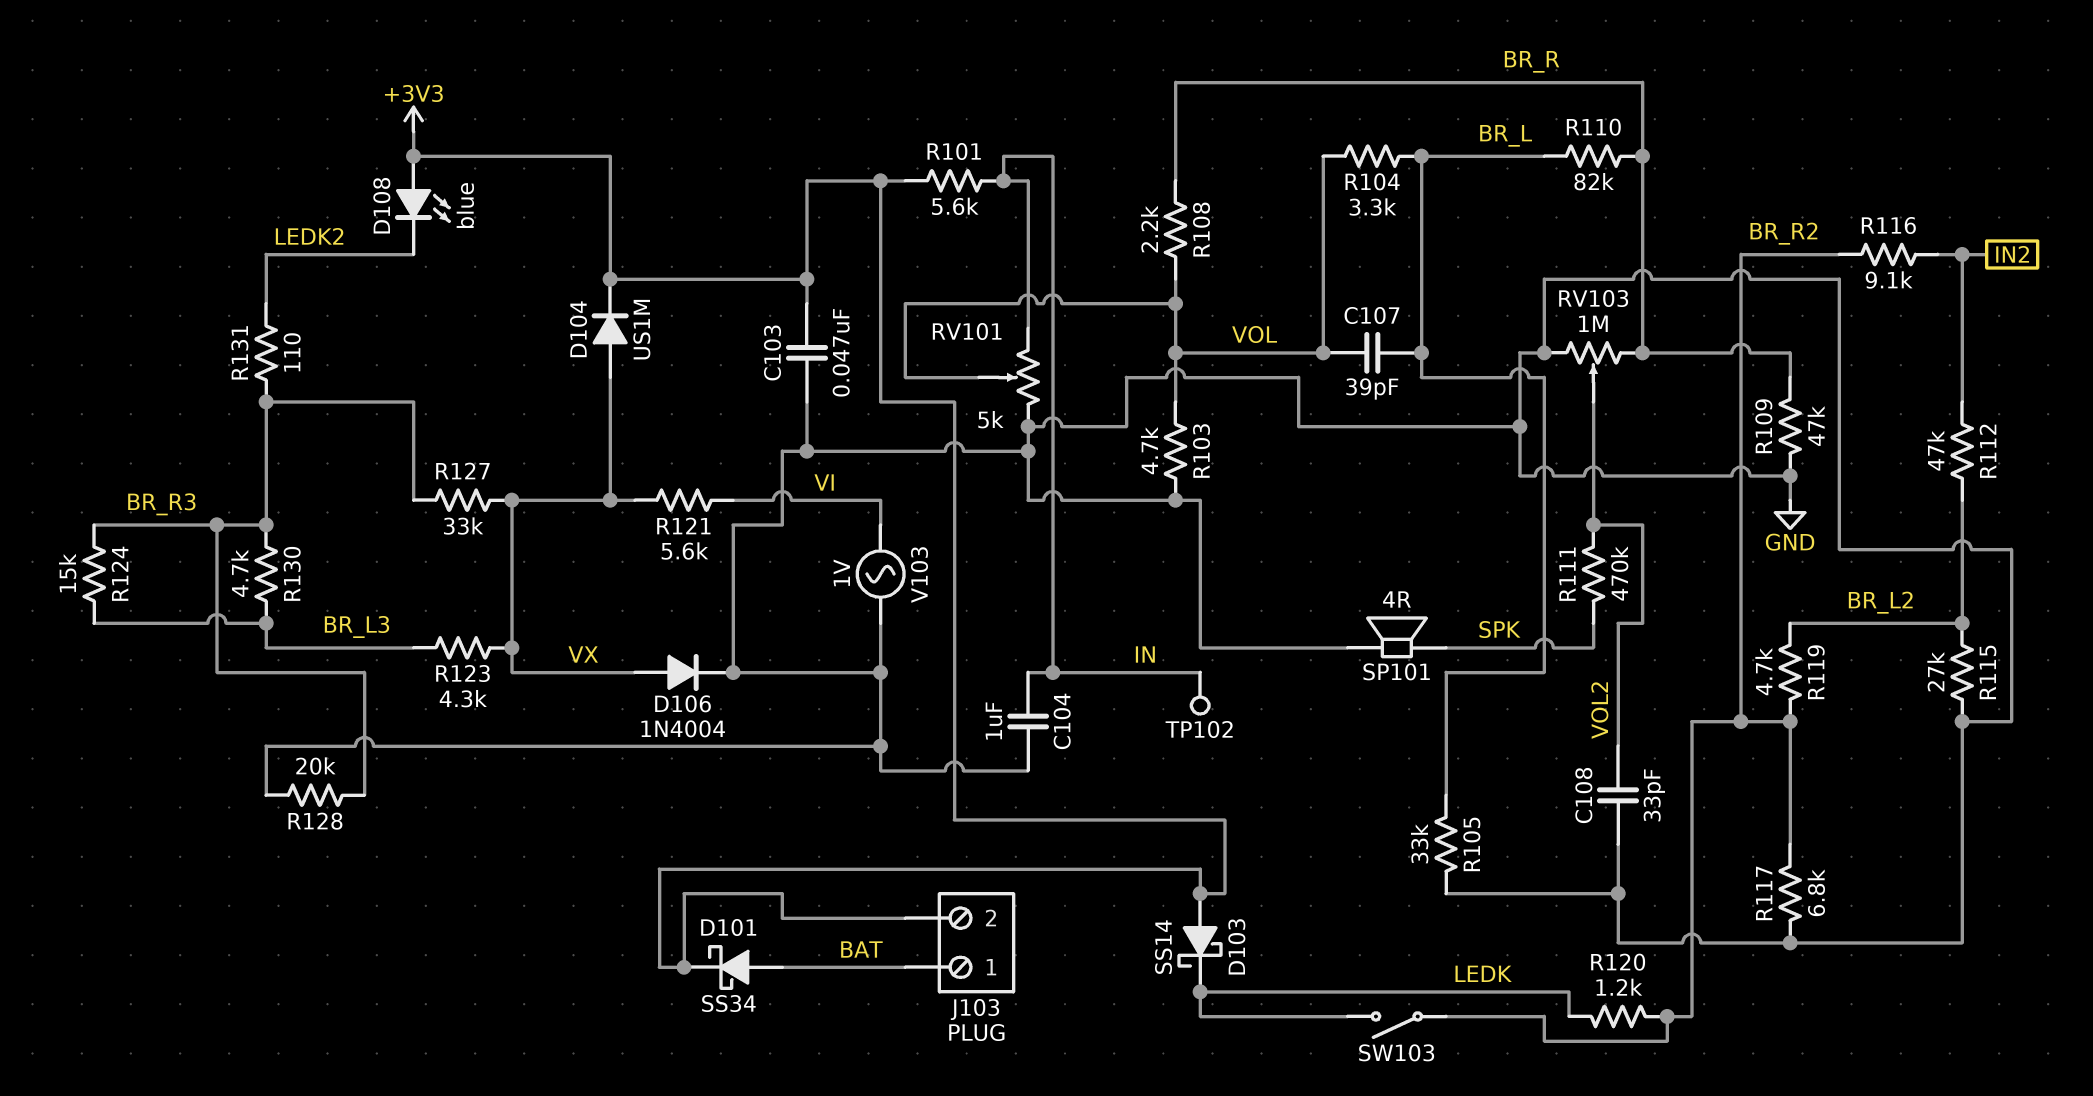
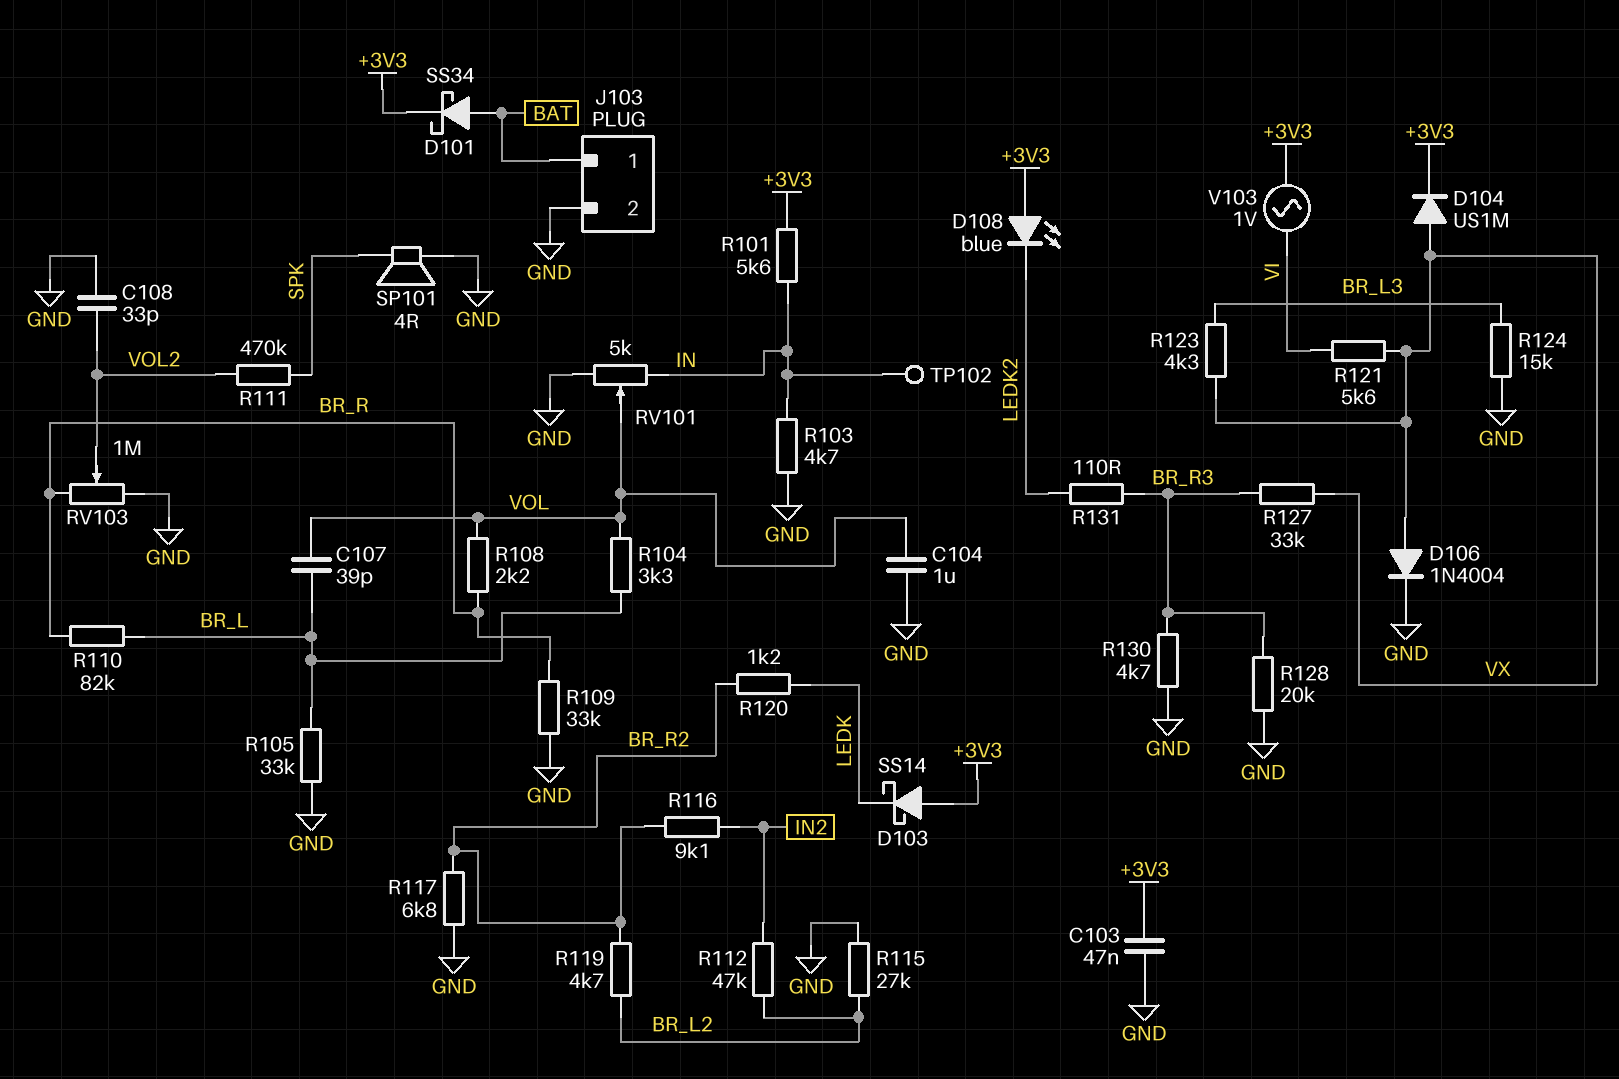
C104: 1uF (GND, IN) -> 1uF (GND, VOL)
J103 pin 2: +3V3 -> GND
R103: 4.7k (GND, VOL) -> 4.7k (GND, IN)
R109: 47k (BR_R, GND) -> 33k (BR_R, GND)
R124: 15k (BR_L3, BR_R3) -> 15k (BR_L3, GND)
R130: 4.7k (BR_L3, BR_R3) -> 4.7k (BR_R3, GND)
SW103: switch (BR_R2, LEDK) -> none
V103: AC 1V (GND, VI) -> AC 1V (+3V3, VI)

